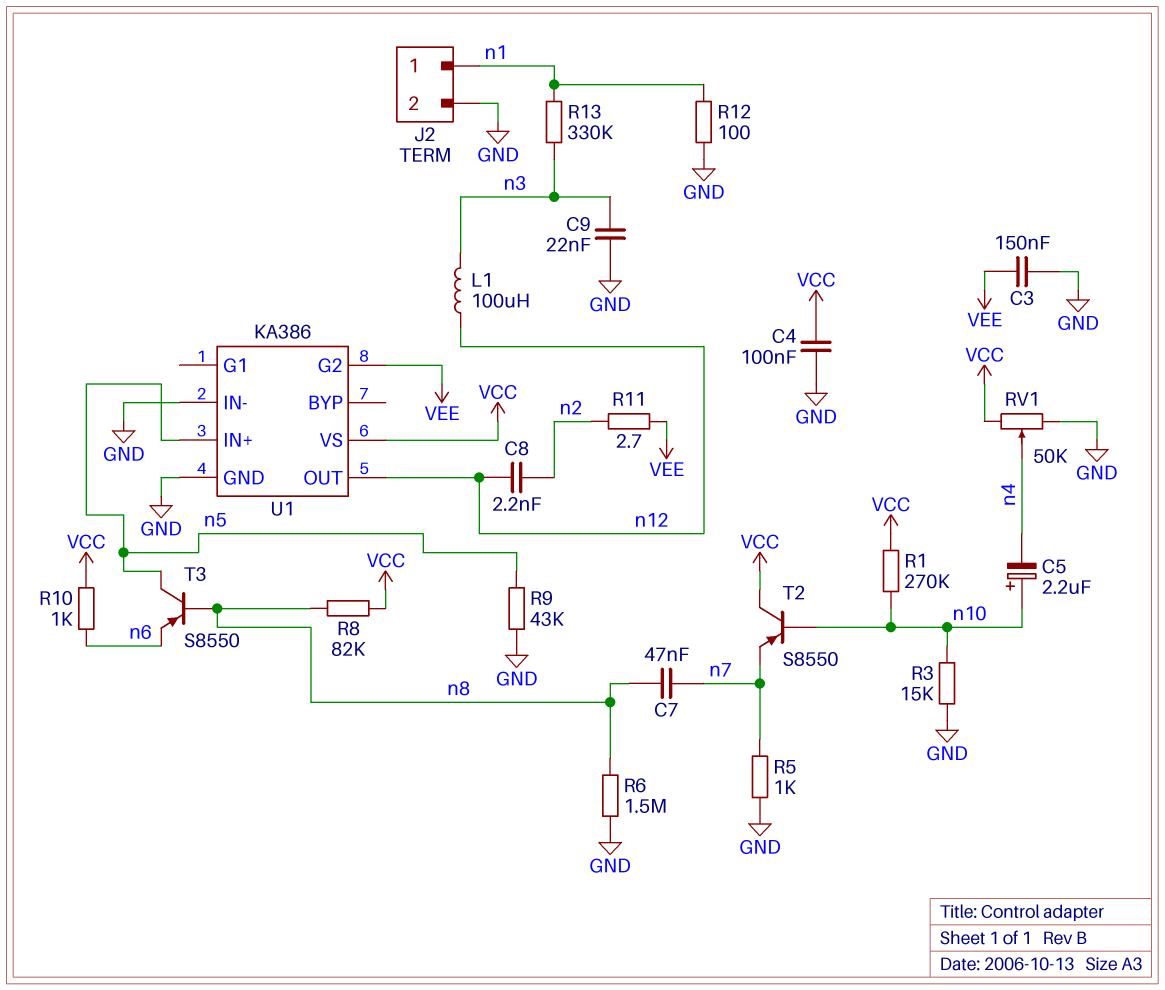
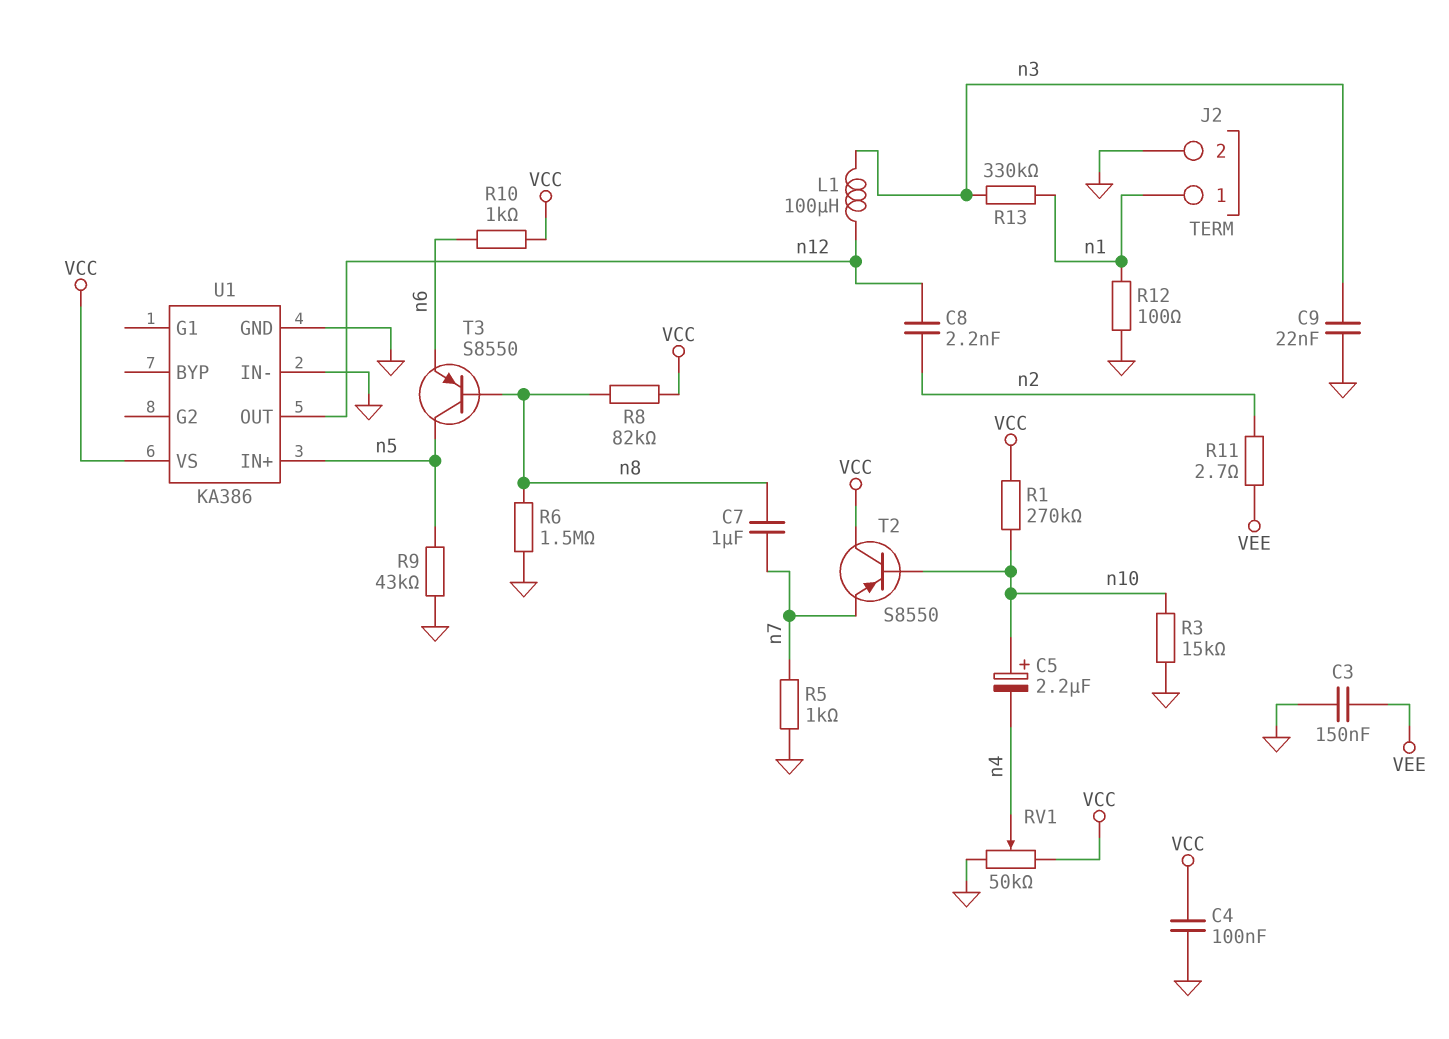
C7: 47nF (n7, n8) -> 1uF (n7, n8)
U1 pin G2: VEE -> none

